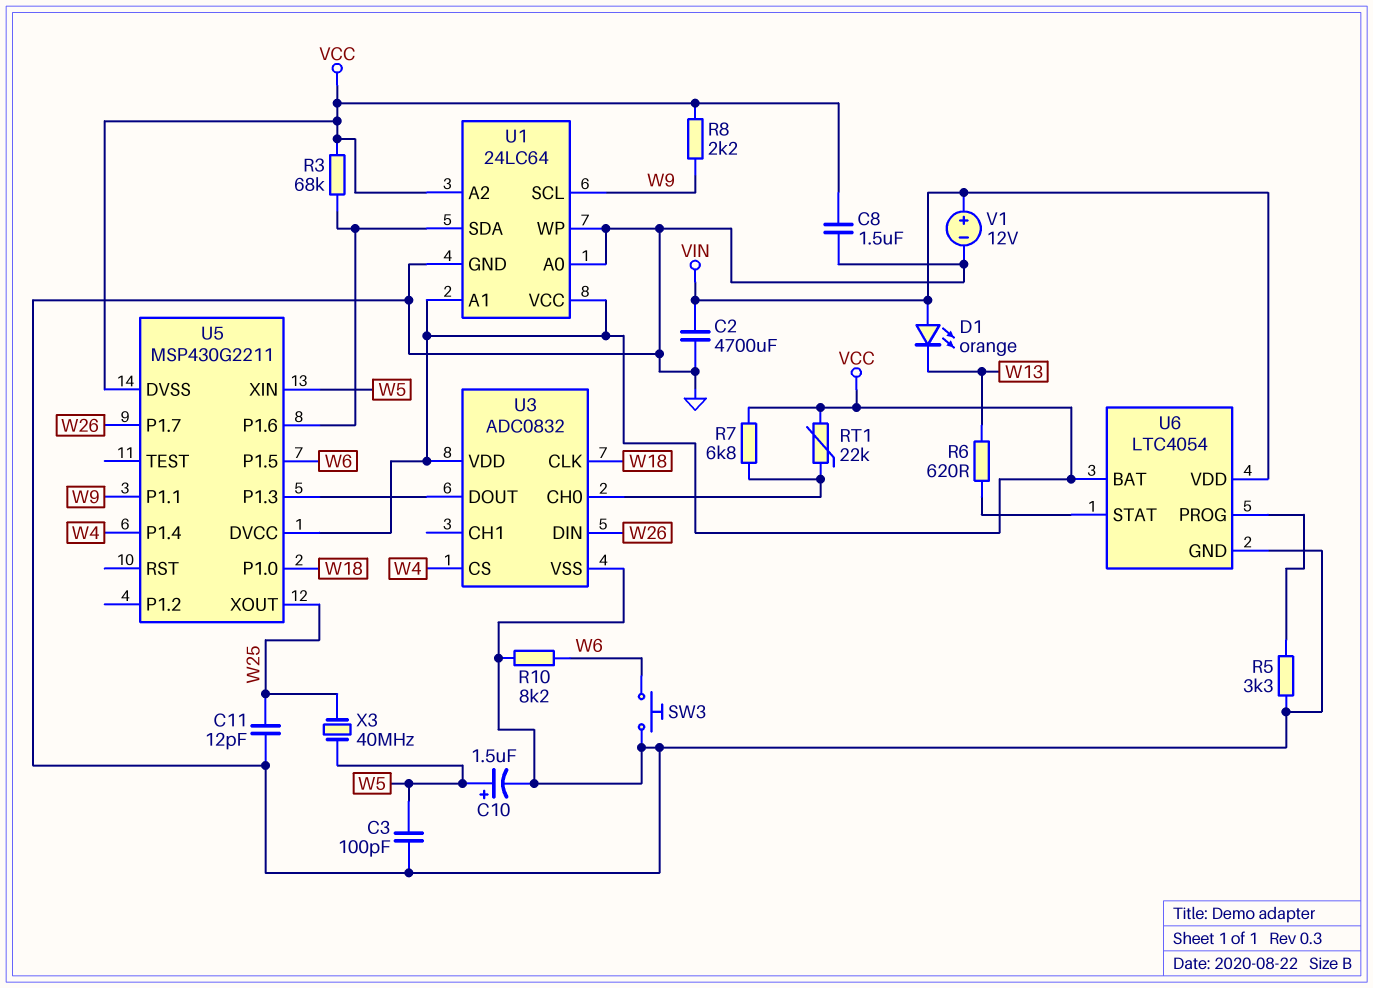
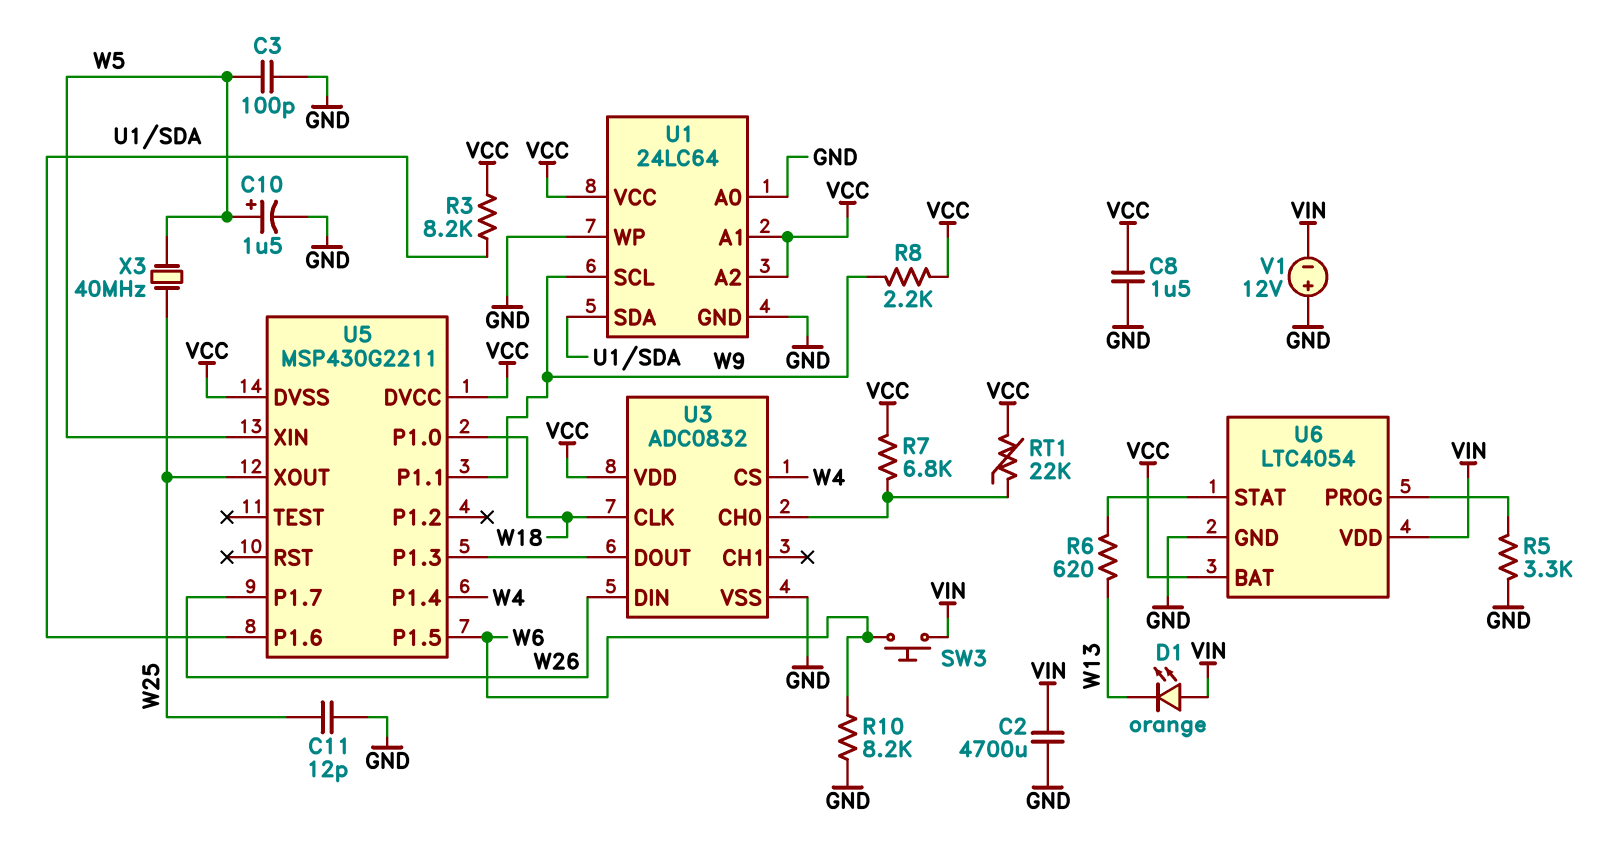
R3: 68k (U1/SDA, VCC) -> 8.2k (U1/SDA, VCC)
SW3: button (GND, W6) -> button (VIN, W6)
V1: 12V (plus VIN, minus GND) -> 12V (plus GND, minus VIN)

